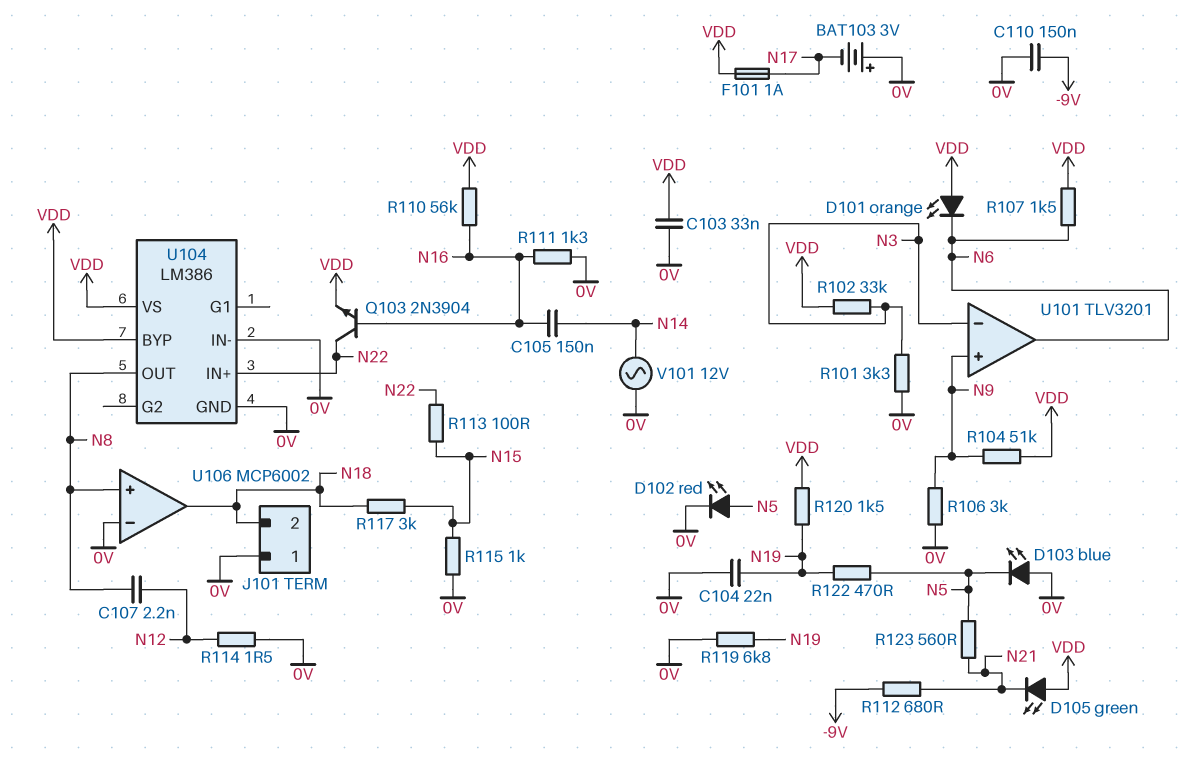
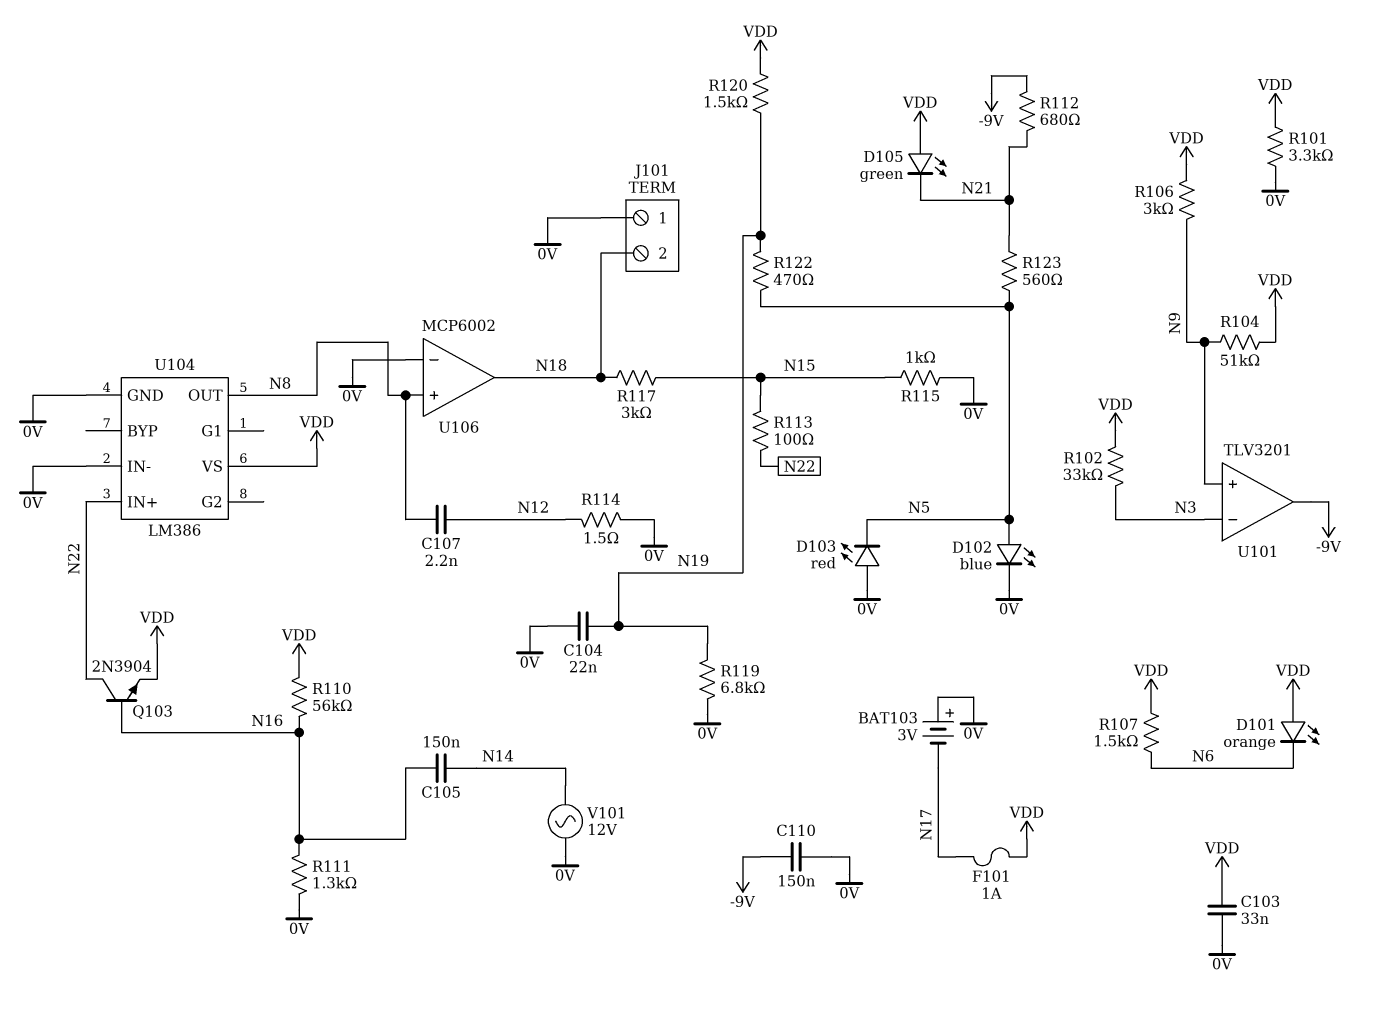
D102: LED red (A N5, K 0V) -> LED blue (A N5, K 0V)
D103: LED blue (A 0V, K N5) -> LED red (A 0V, K N5)
R101: 3.3k (0V, N3) -> 3.3k (0V, VDD)
R106: 3k (0V, N9) -> 3k (N9, VDD)
U101 pin out: N6 -> -9V
U104 pin BYP: VDD -> none

